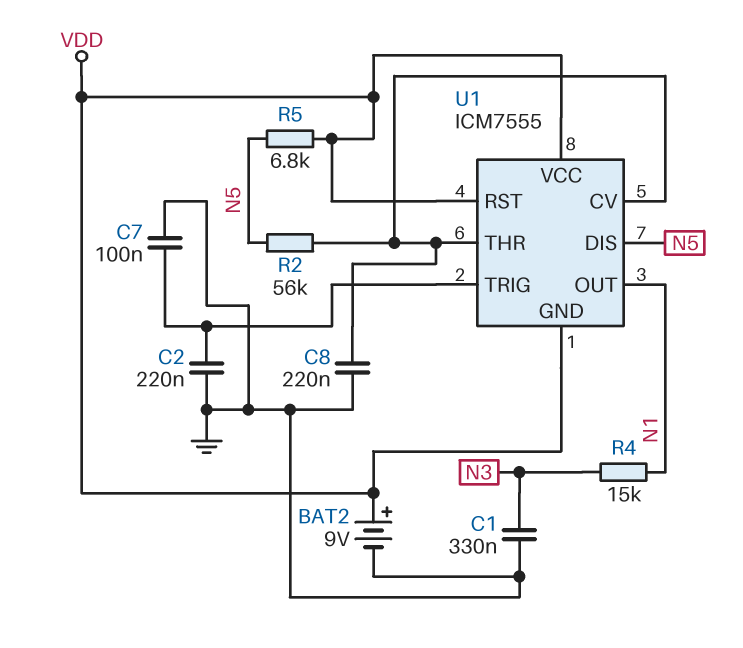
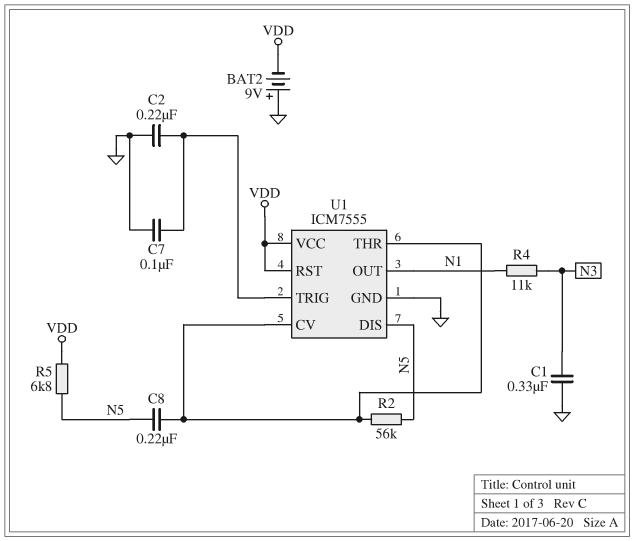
BAT2: 9V (plus VDD, minus GND) -> 9V (plus GND, minus VDD)
C8: 220nF (GND, U1/CV) -> 220nF (N5, U1/CV)
R4: 15k (N1, N3) -> 11k (N1, N3)
U1 pin GND: VDD -> GND

